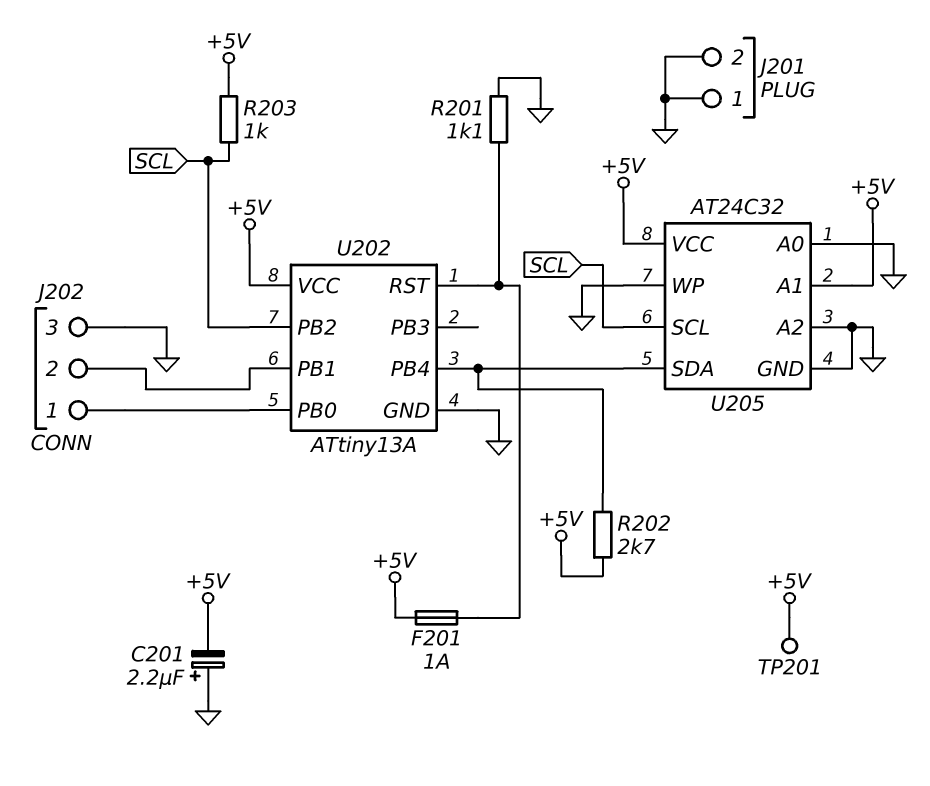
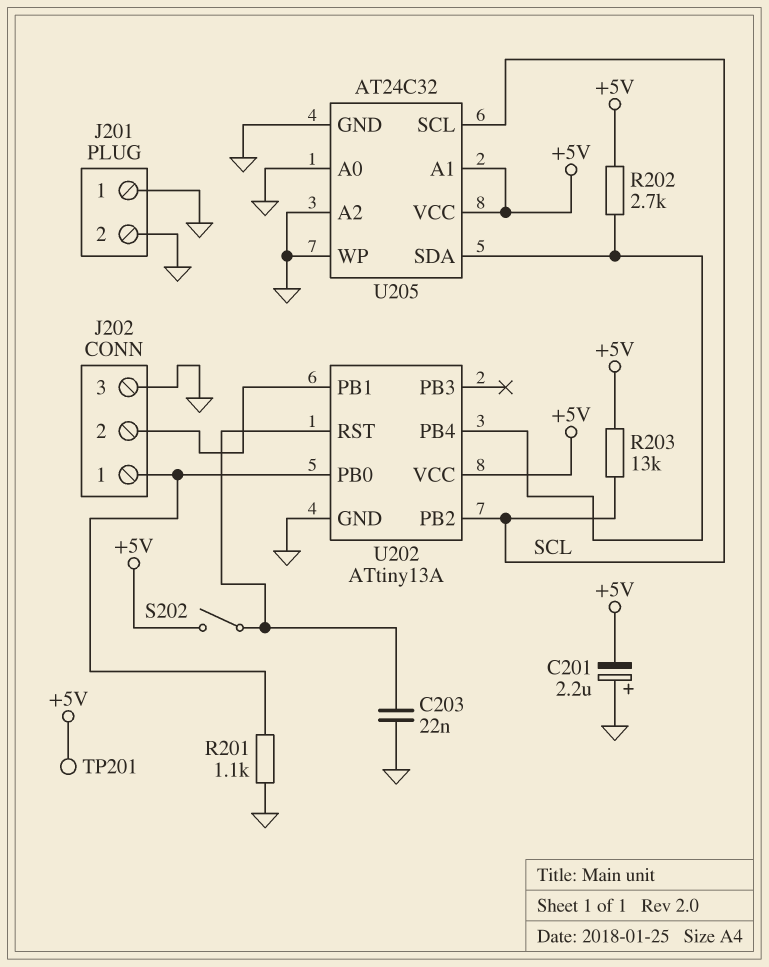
C203: none -> 22nF (GND, U202/RST)
F201: 1A (+5V, U202/RST) -> none
R201: 1.1k (GND, U202/RST) -> 1.1k (GND, J202/1)
R203: 1k (+5V, SCL) -> 13k (+5V, SCL)
S202: none -> switch (+5V, U202/RST)

